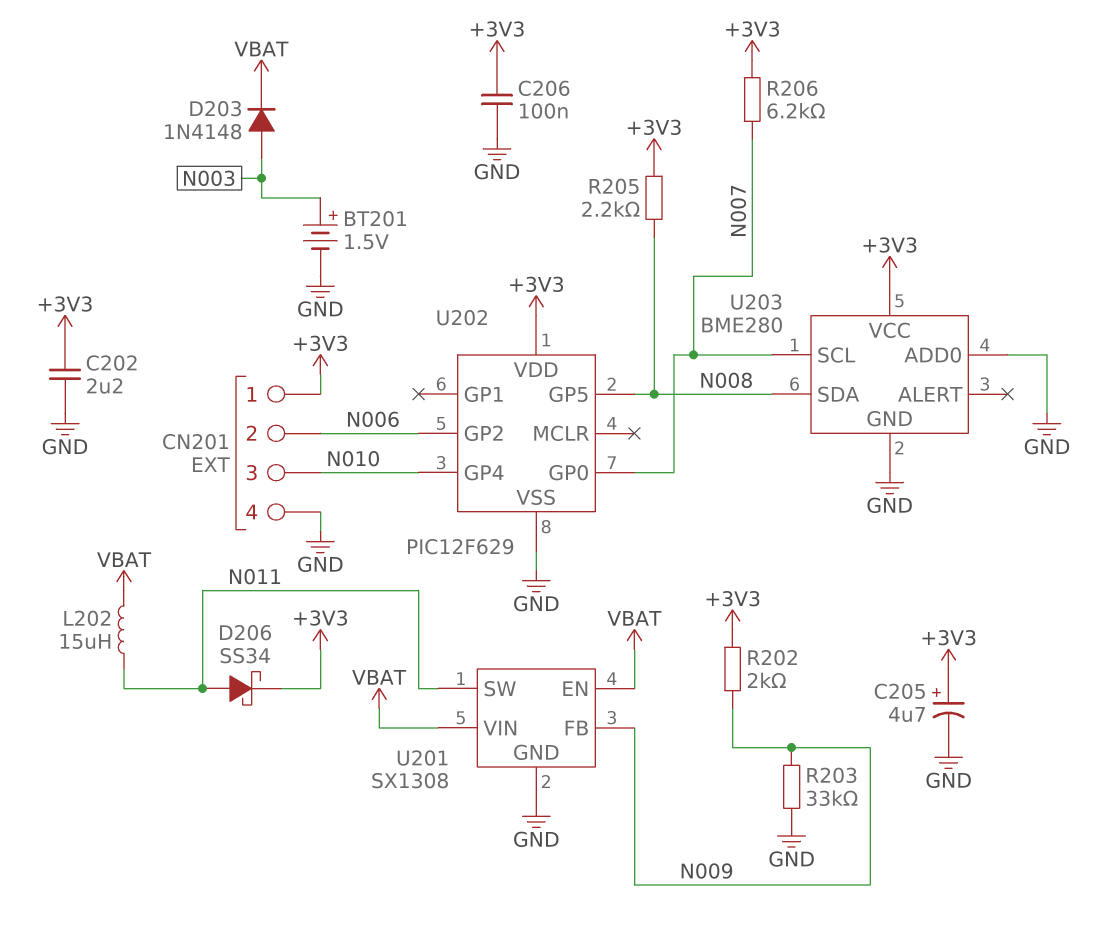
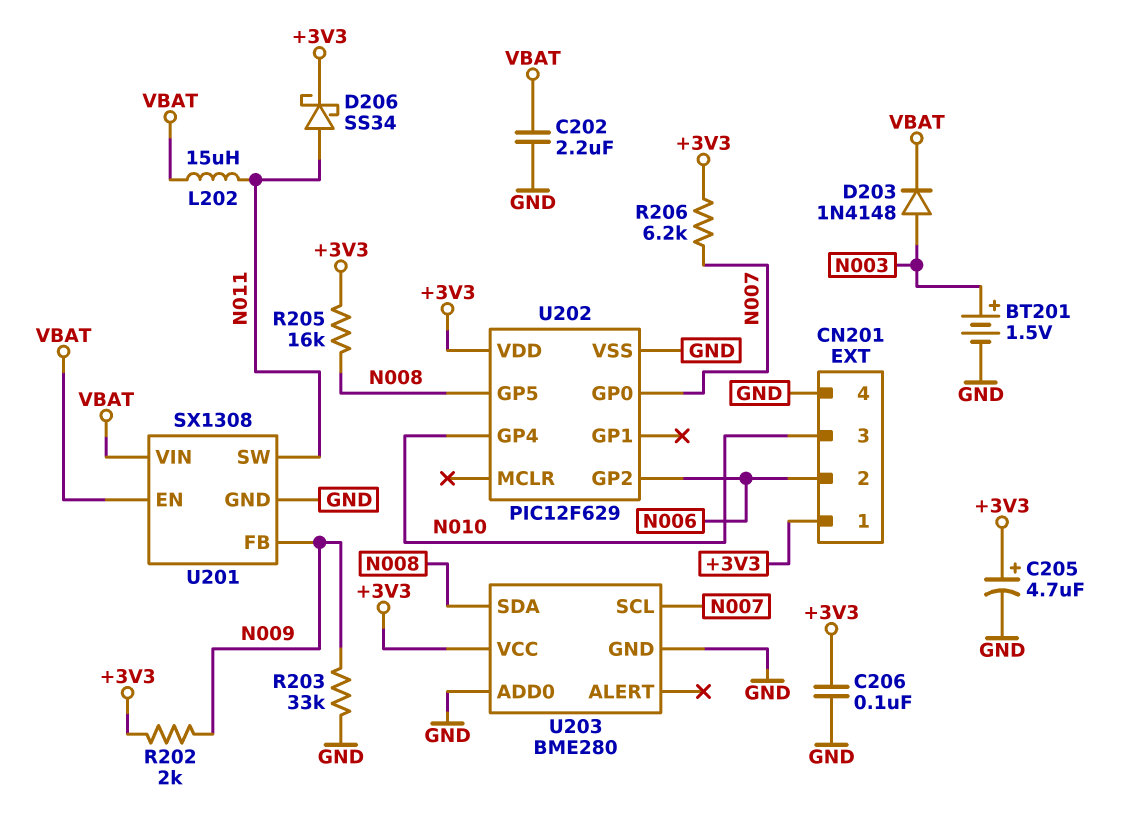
C202: 2.2uF (+3V3, GND) -> 2.2uF (GND, VBAT)
R205: 2.2k (+3V3, N008) -> 16k (+3V3, N008)

